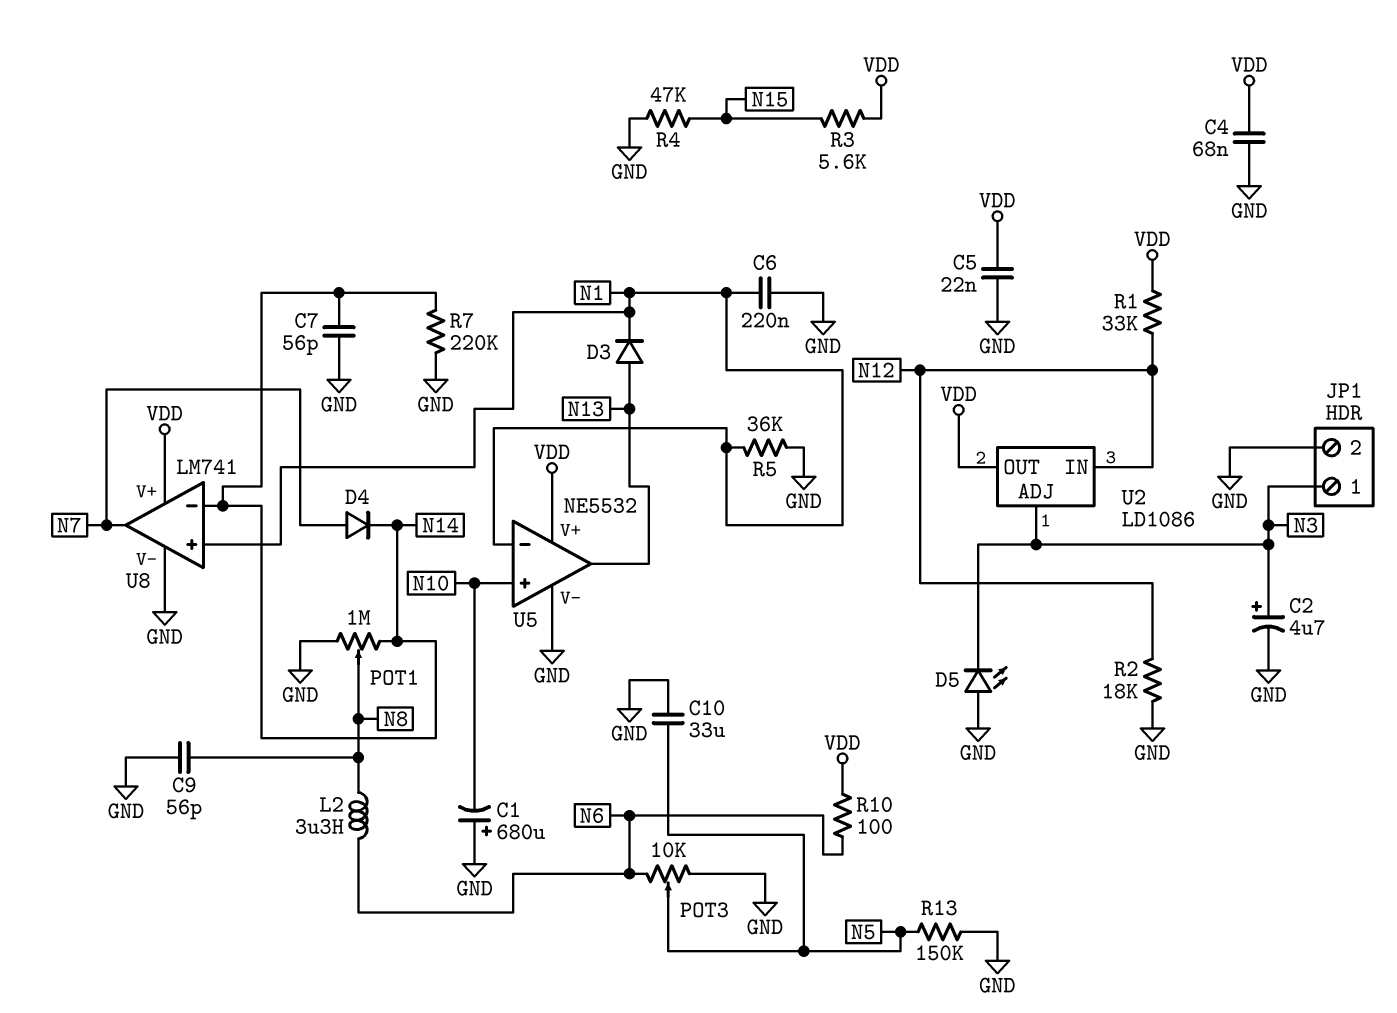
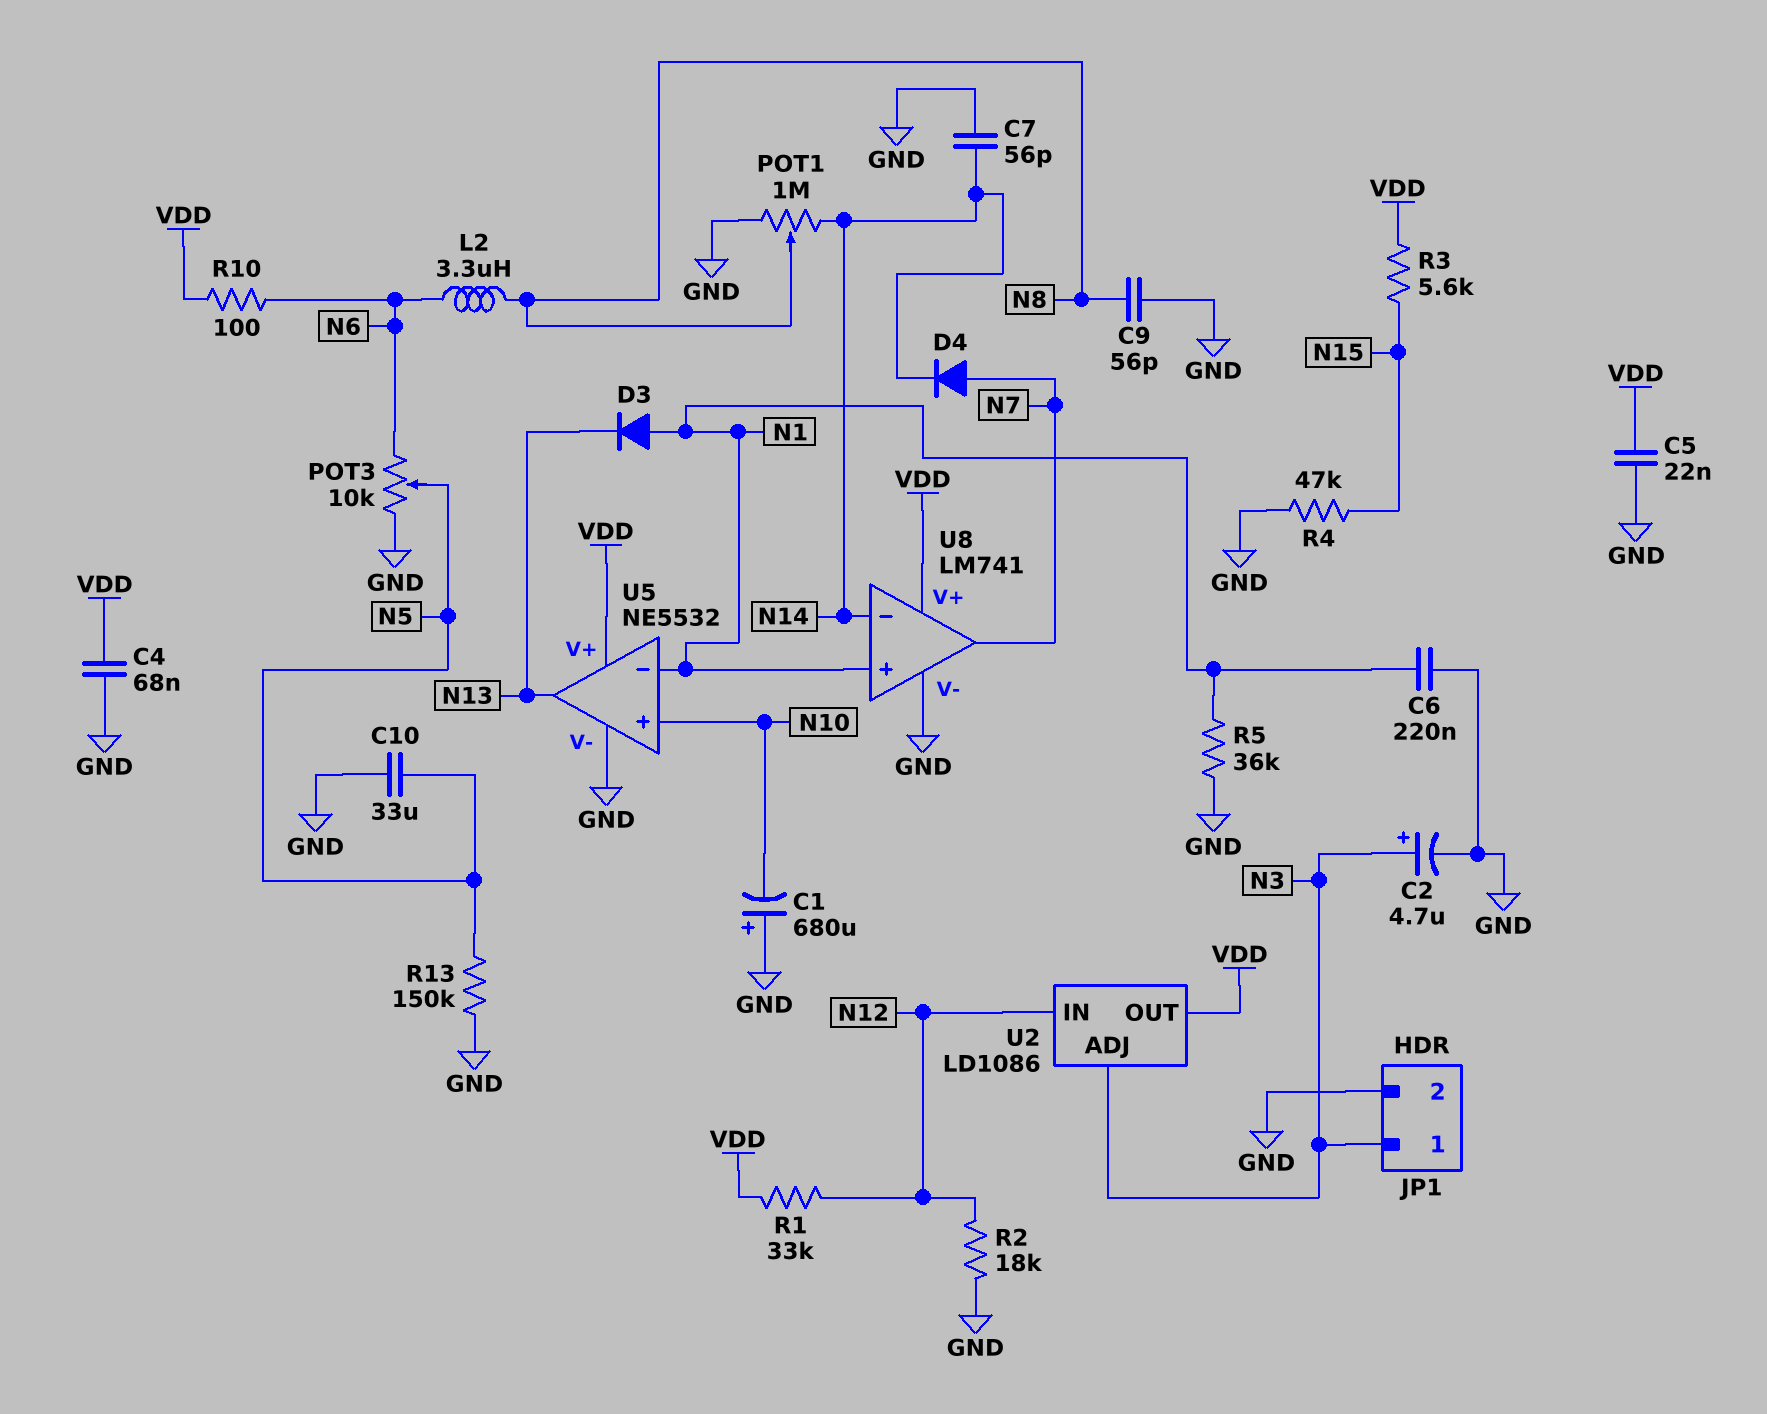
D3: diode (A N13, K N1) -> diode (A N1, K N13)
D5: LED (A GND, K N3) -> none
R7: 220k (GND, N14) -> none

